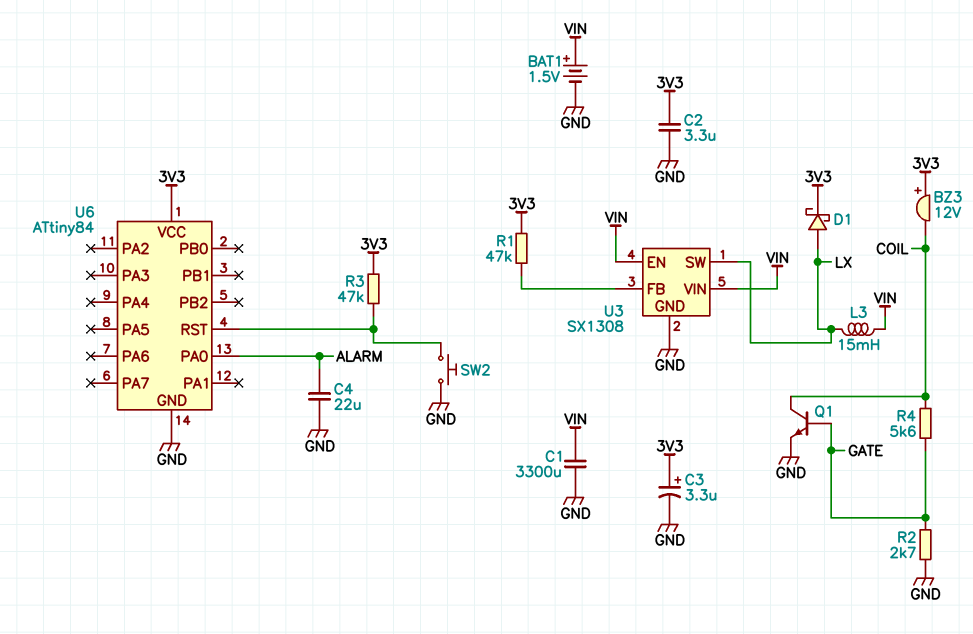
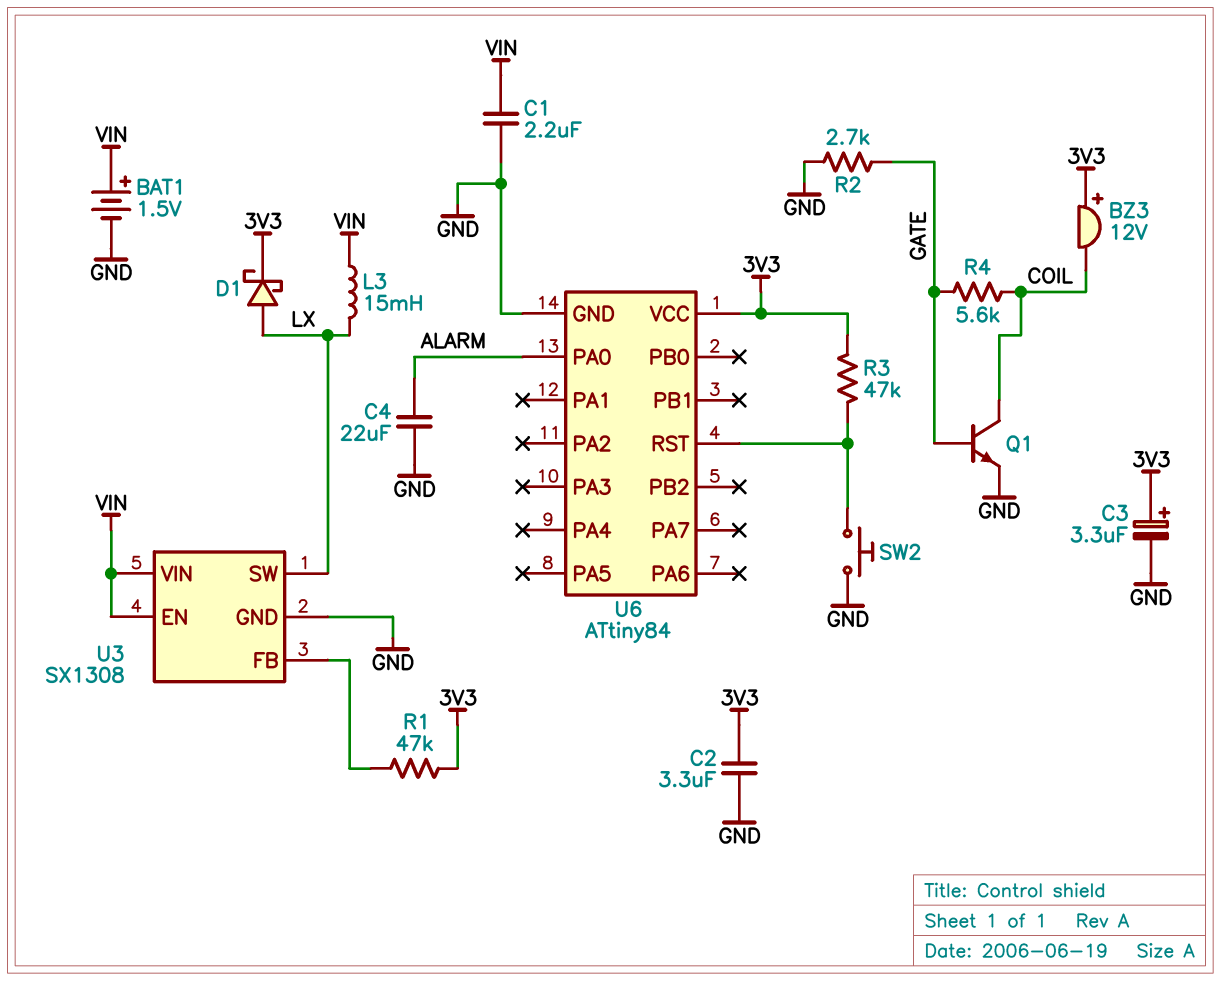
C1: 3300uF (GND, VIN) -> 2.2uF (GND, VIN)

